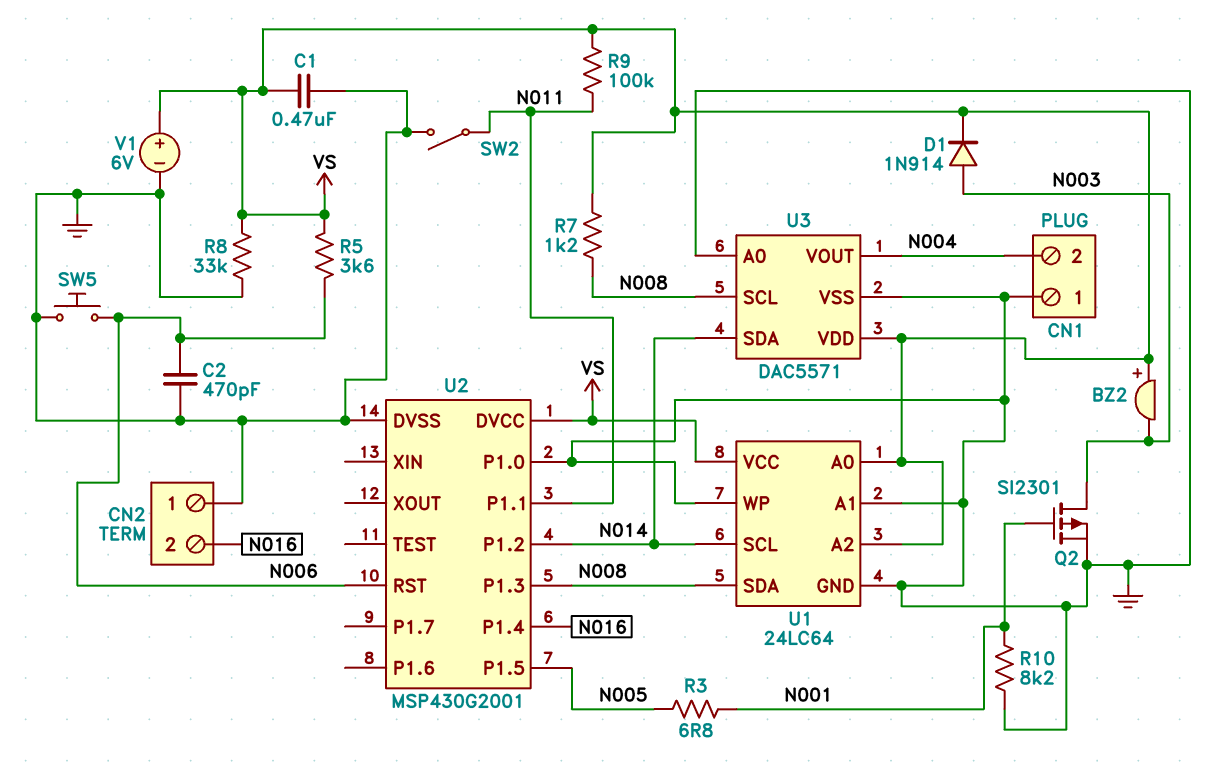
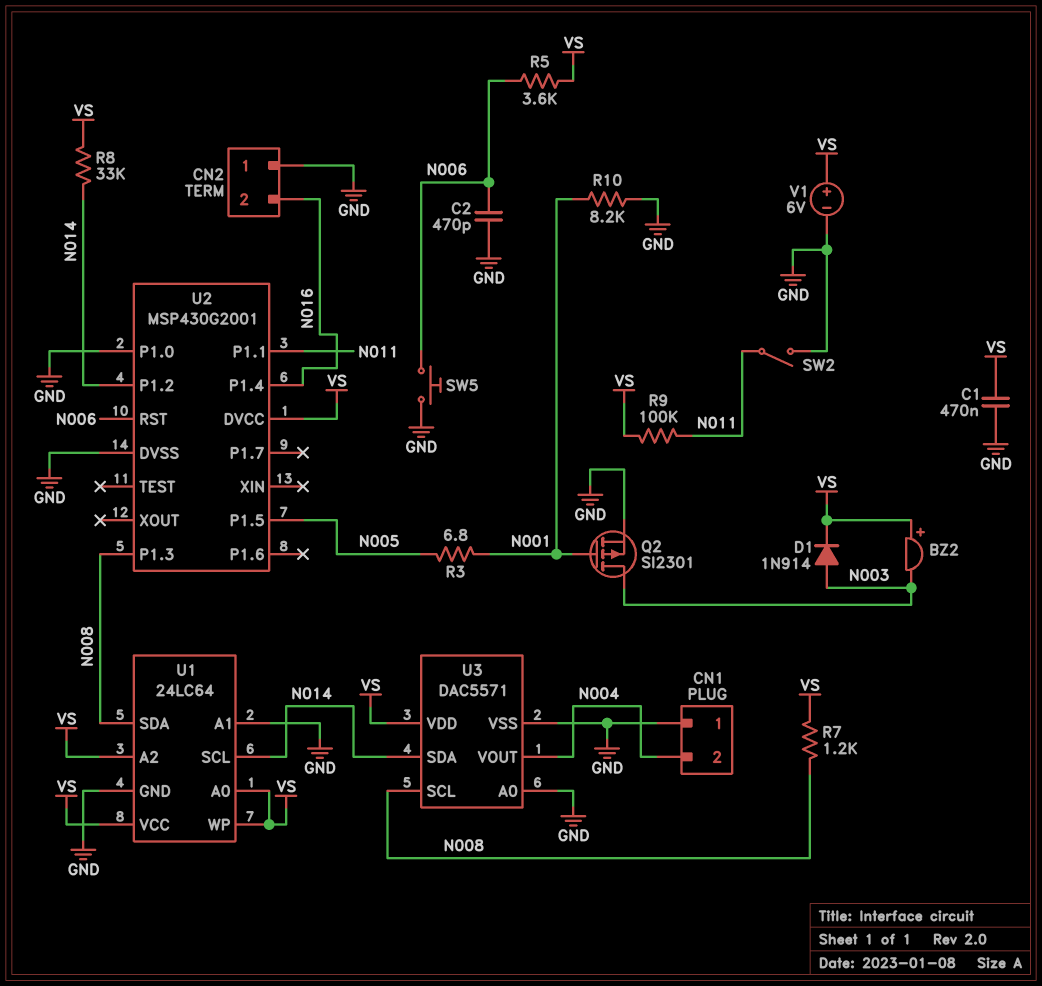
R8: 33k (GND, VS) -> 33k (N014, VS)
U1 pin WP: GND -> VS

